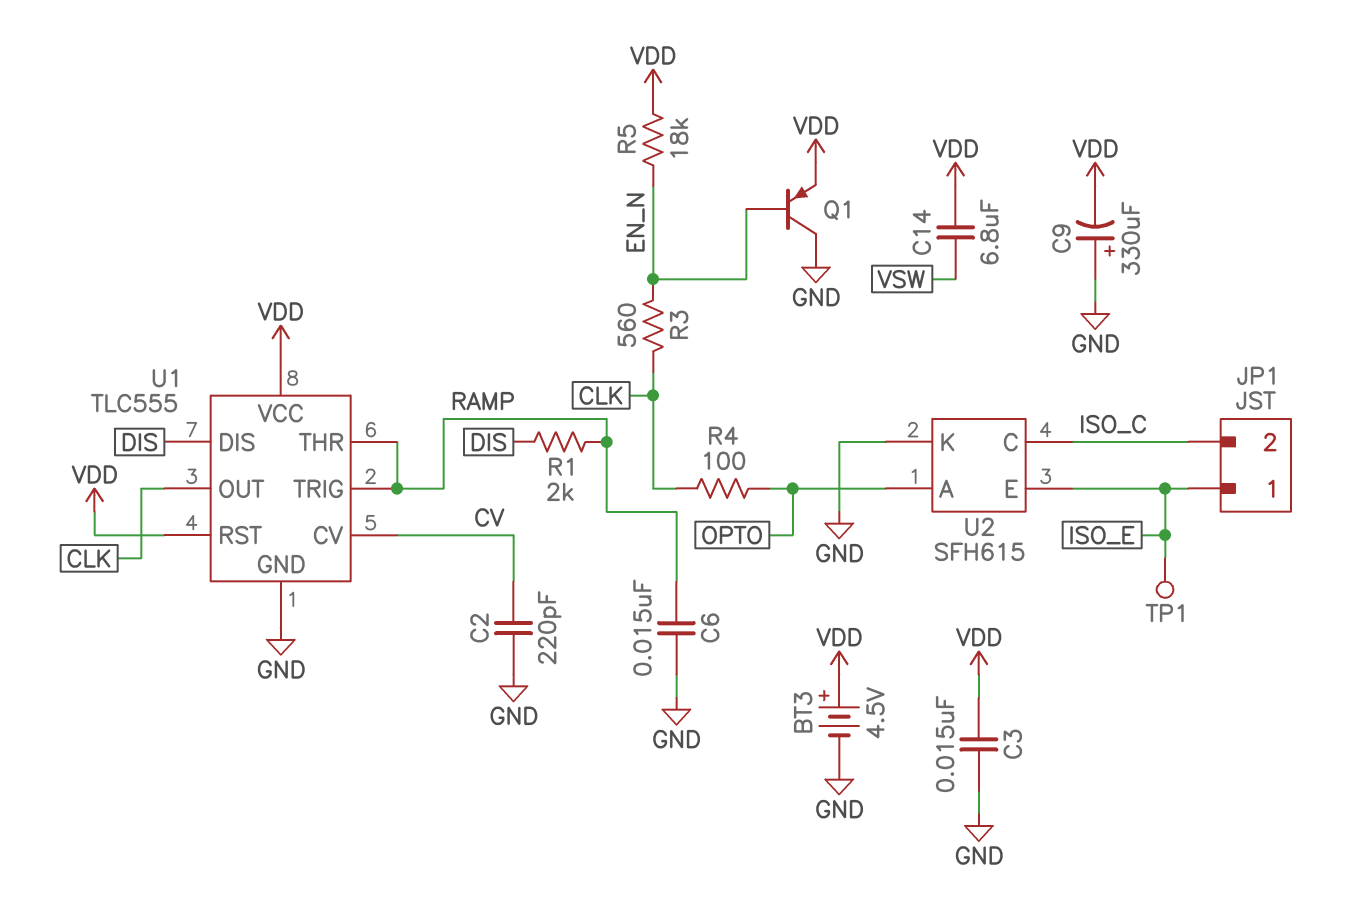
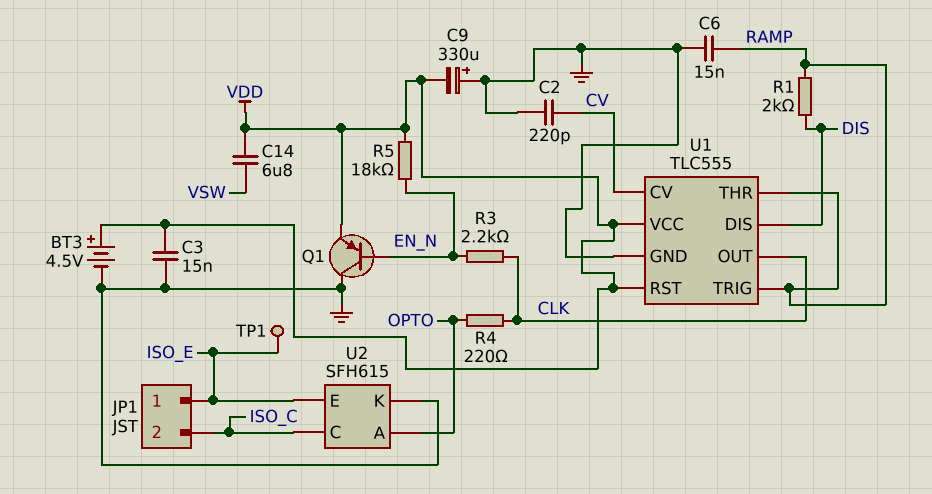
R3: 560 (CLK, EN_N) -> 2.2k (CLK, EN_N)
R4: 100 (CLK, OPTO) -> 220 (CLK, OPTO)

